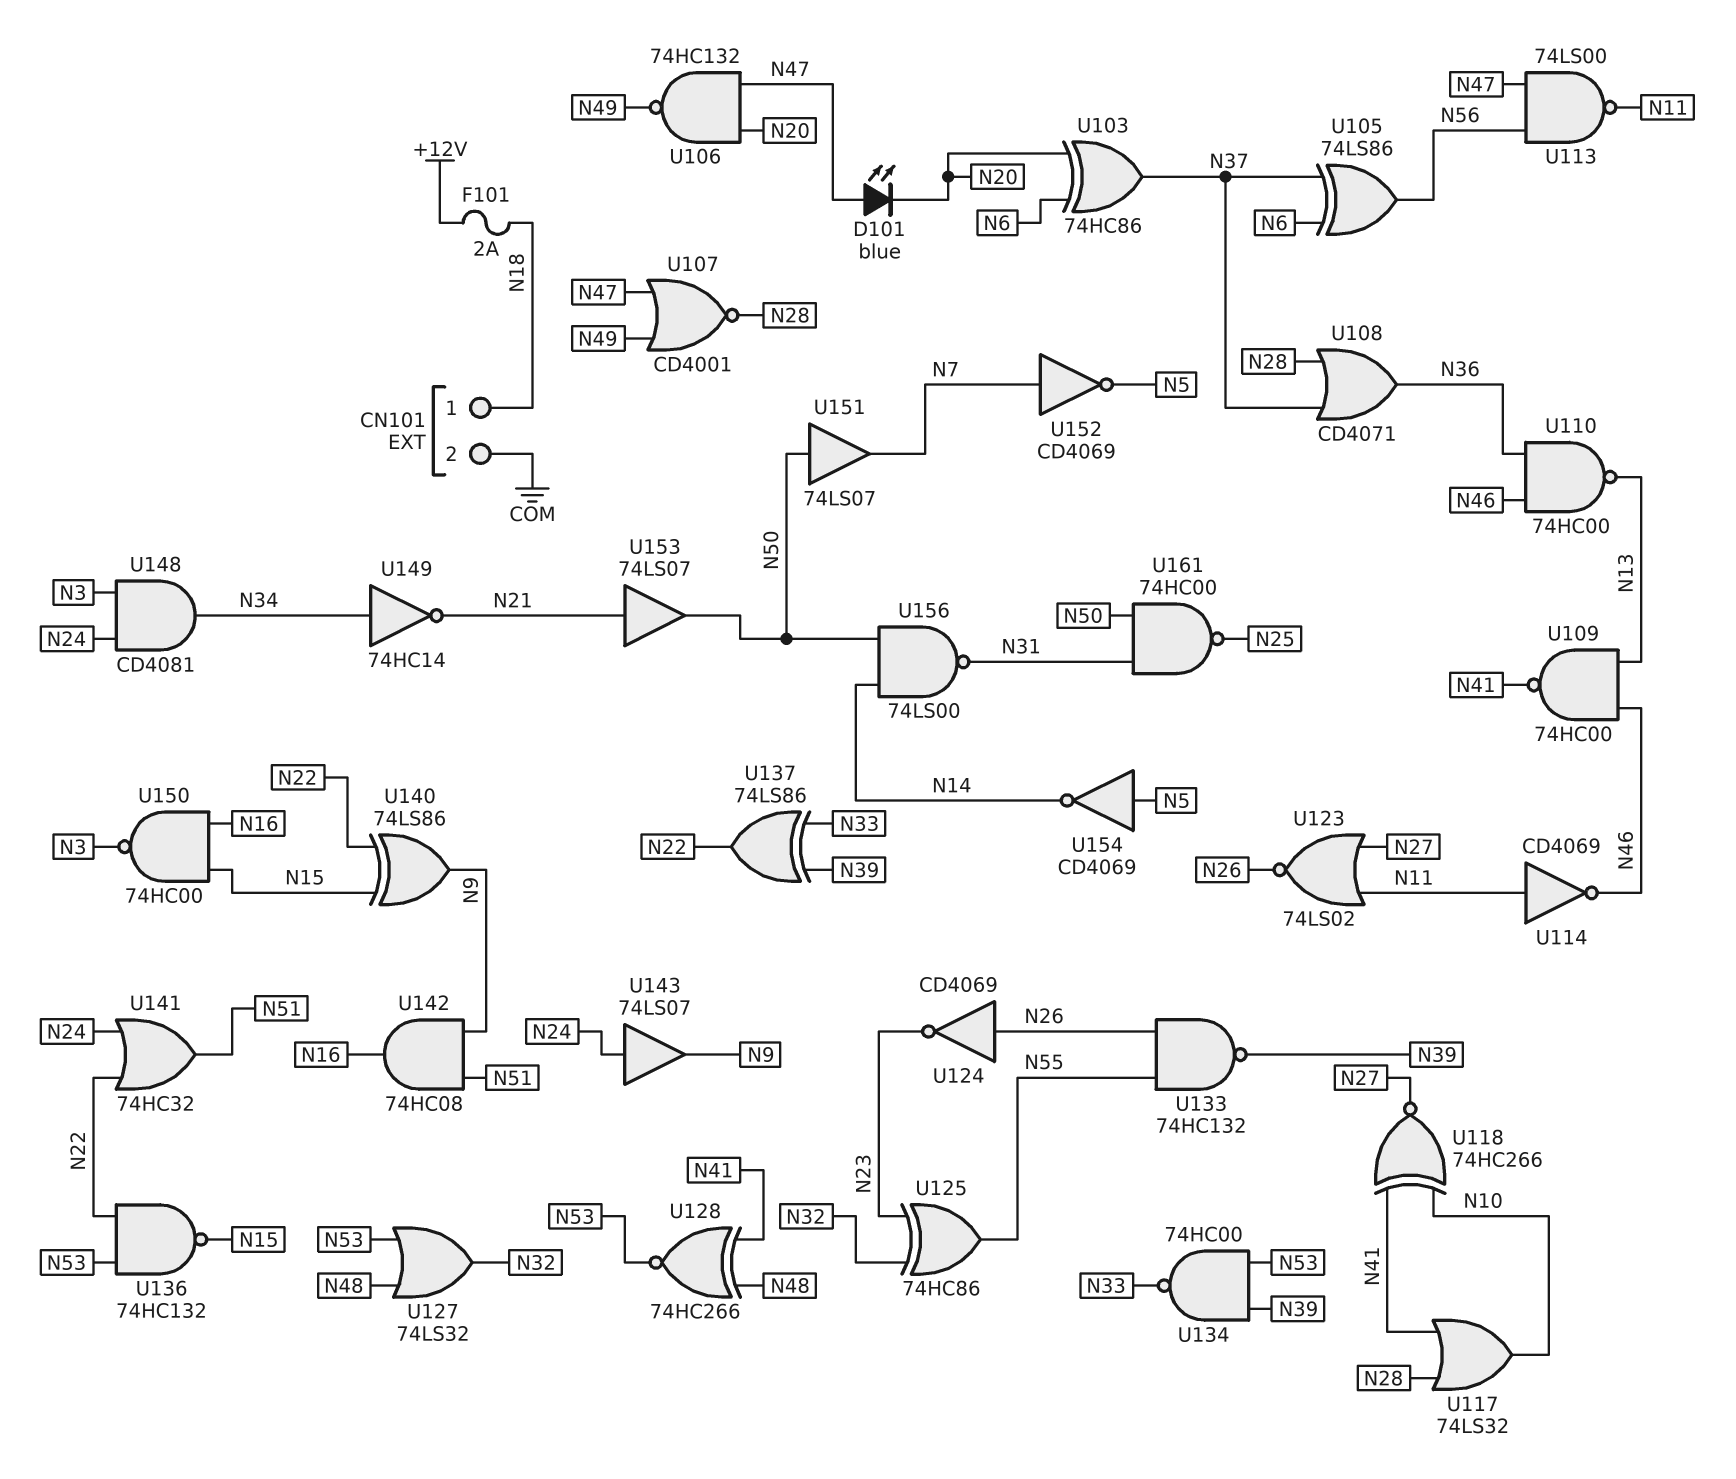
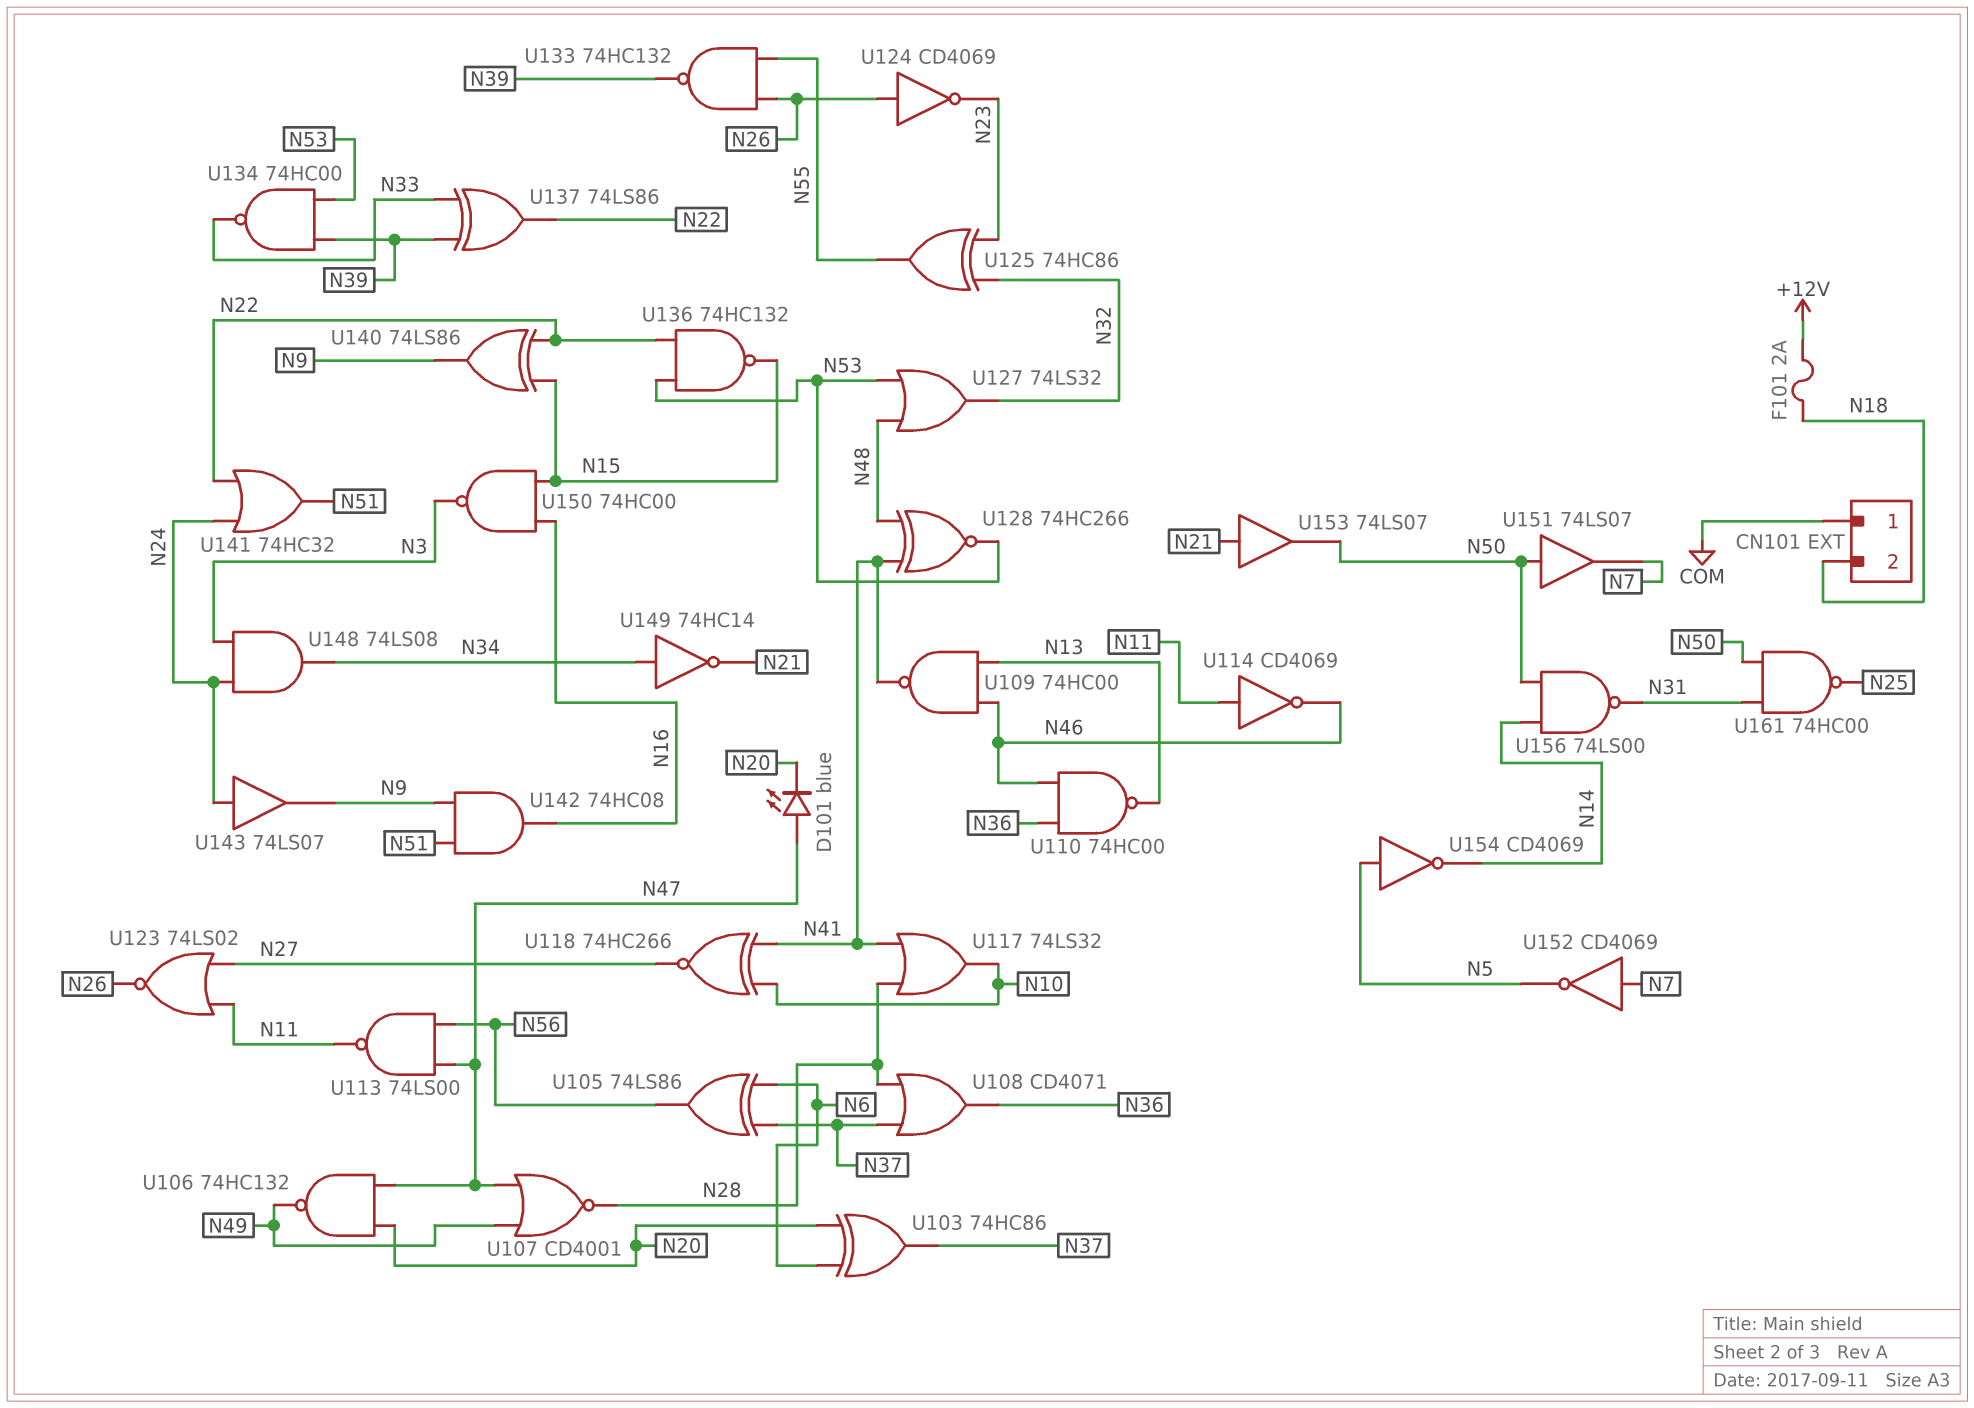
CN101 pin 1: N18 -> COM
CN101 pin 2: COM -> N18
U148: AND CD4081 (in N3, in N24, out N34) -> AND 74LS08 (in N3, in N24, out N34)

